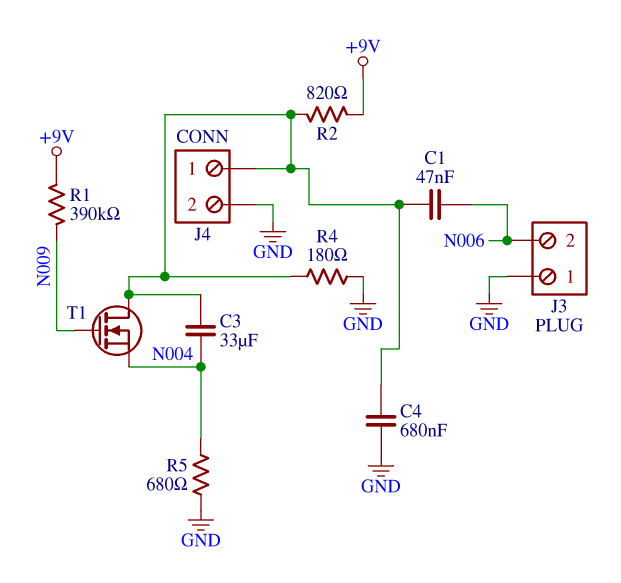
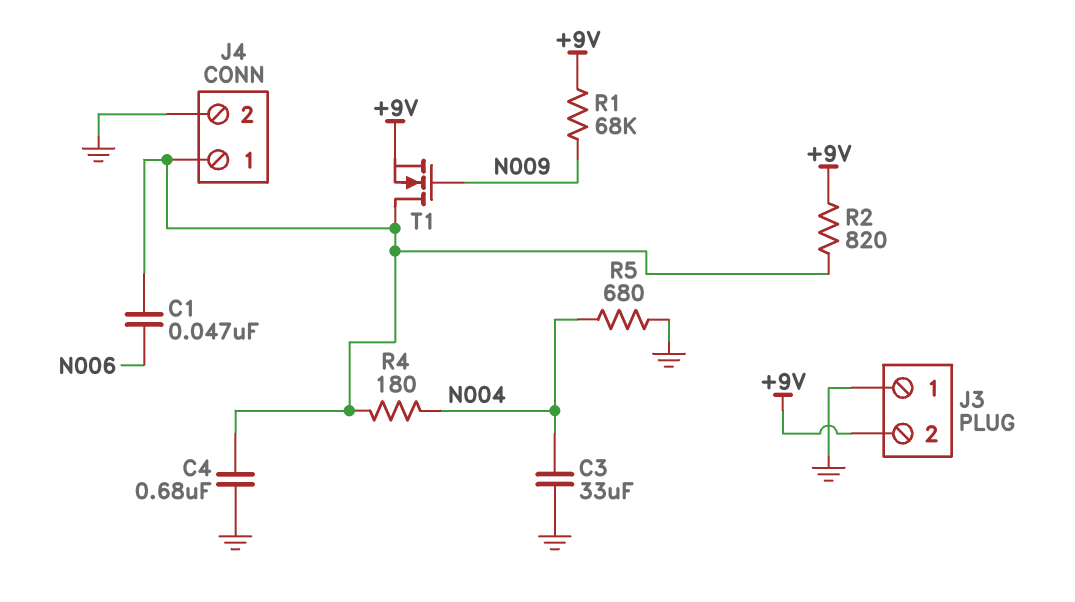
C3: 33uF (J4/1, N004) -> 33uF (GND, N004)
J3 pin 2: N006 -> +9V
R1: 390k (+9V, N009) -> 68k (+9V, N009)
R4: 180 (GND, J4/1) -> 180 (J4/1, N004)
T1: NMOS (G N009, D J4/1, S N004) -> NMOS (G N009, D J4/1, S +9V)

